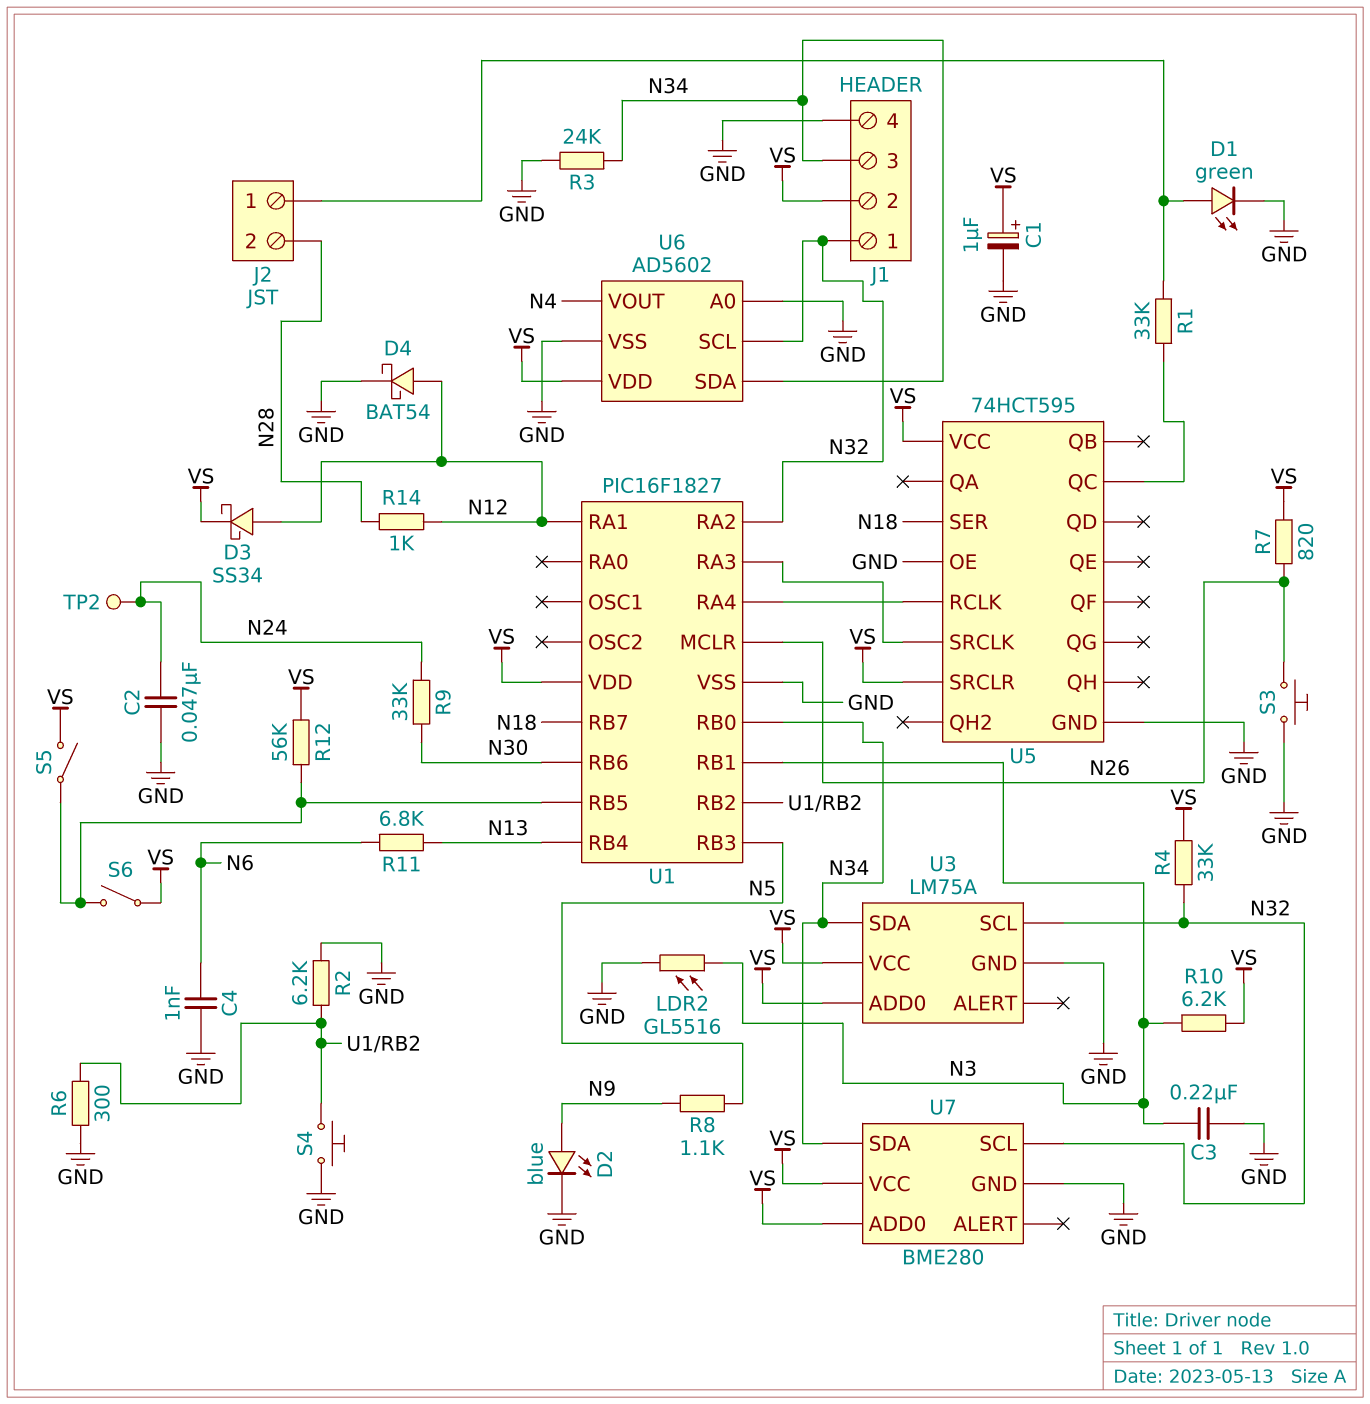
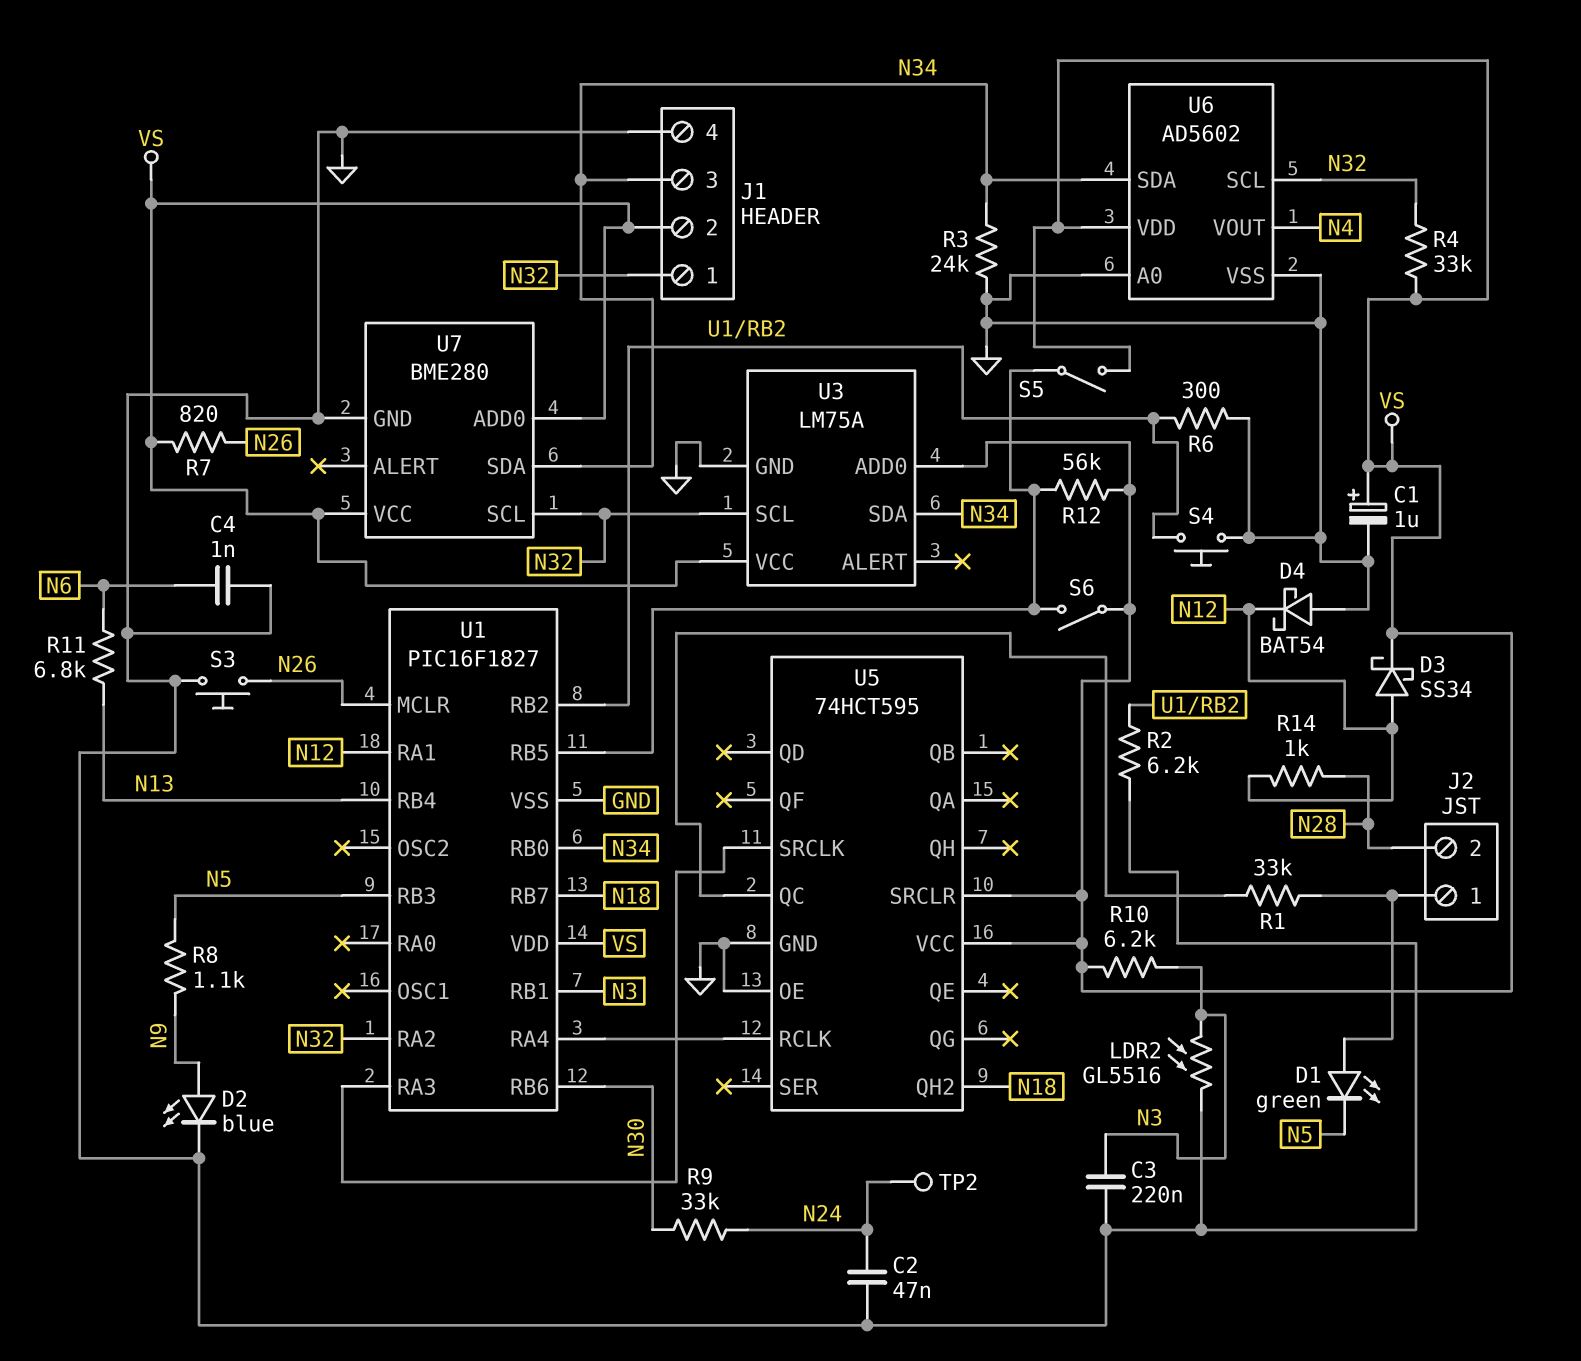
D1: LED green (A J2/1, K GND) -> LED green (A J2/1, K N5)
D4: schottky BAT54 (A N12, K GND) -> schottky BAT54 (A GND, K N12)
U5 pin QH2: none -> N18
U5 pin SER: N18 -> none

